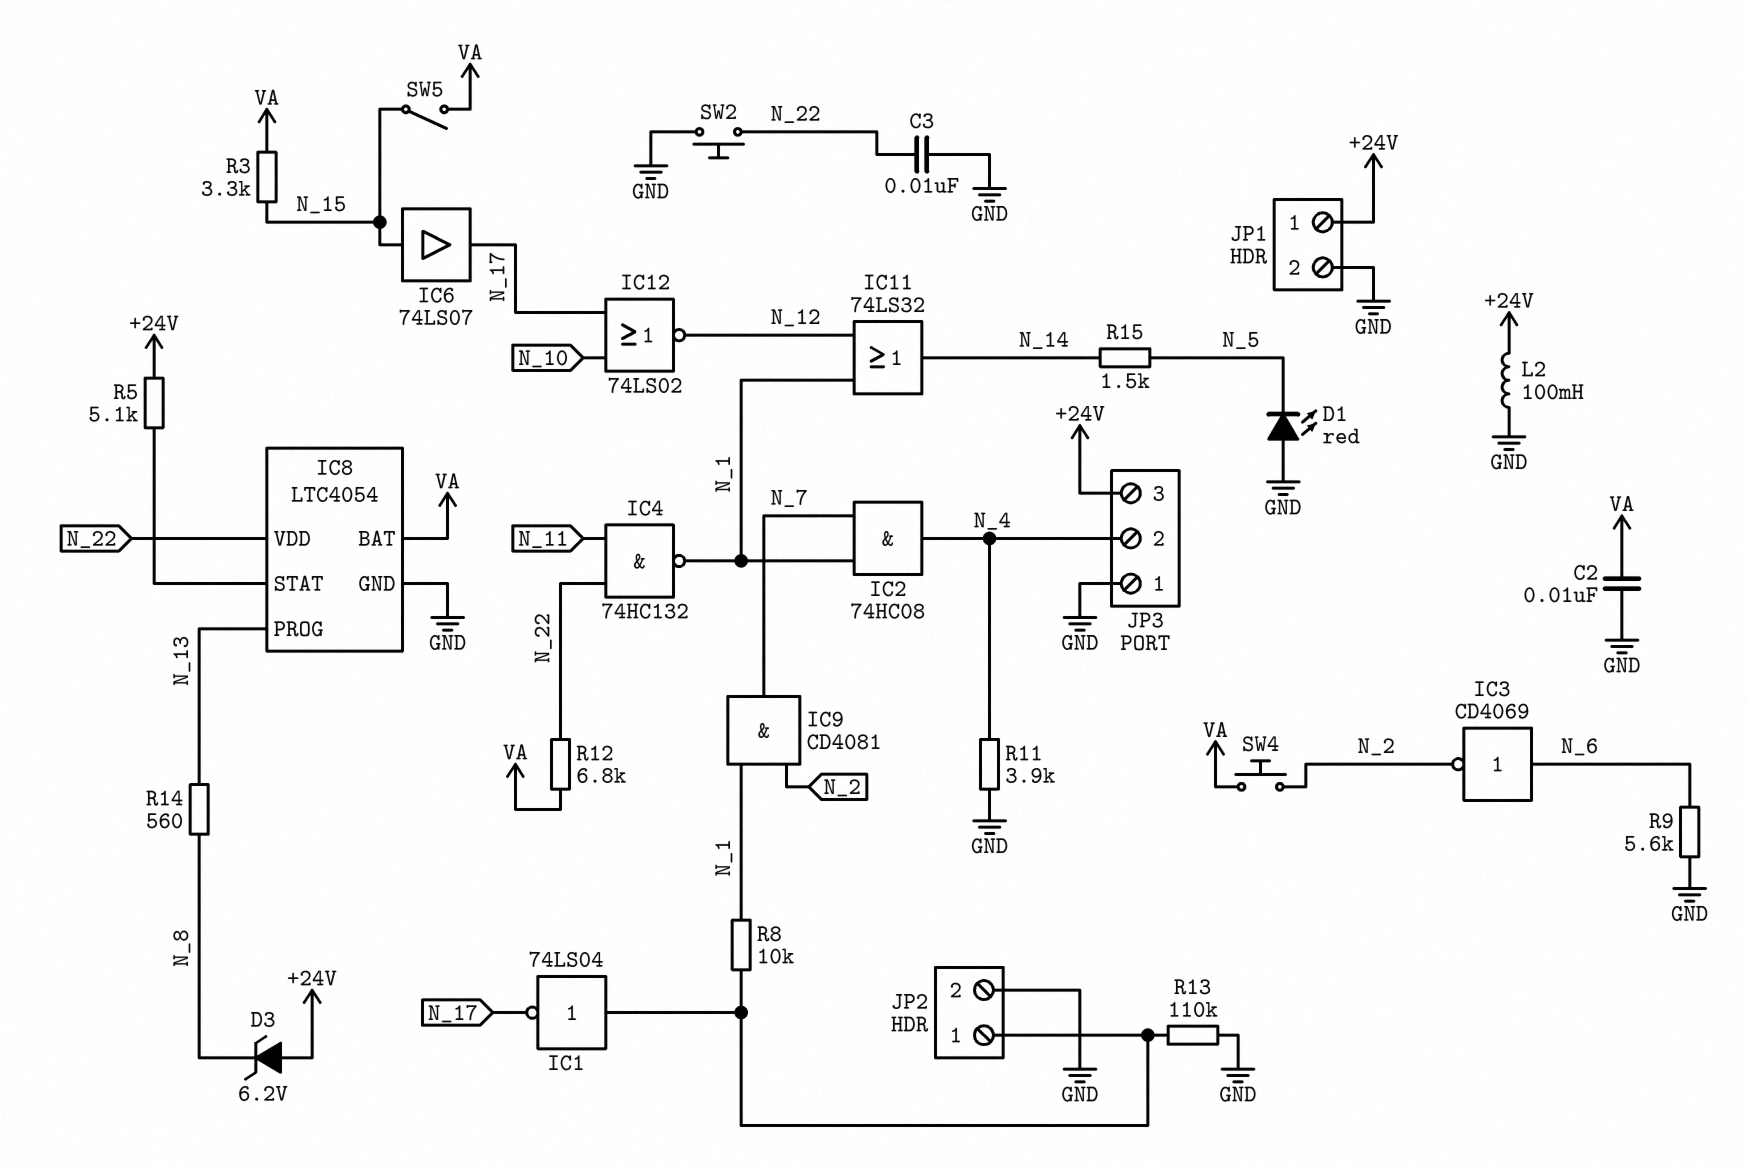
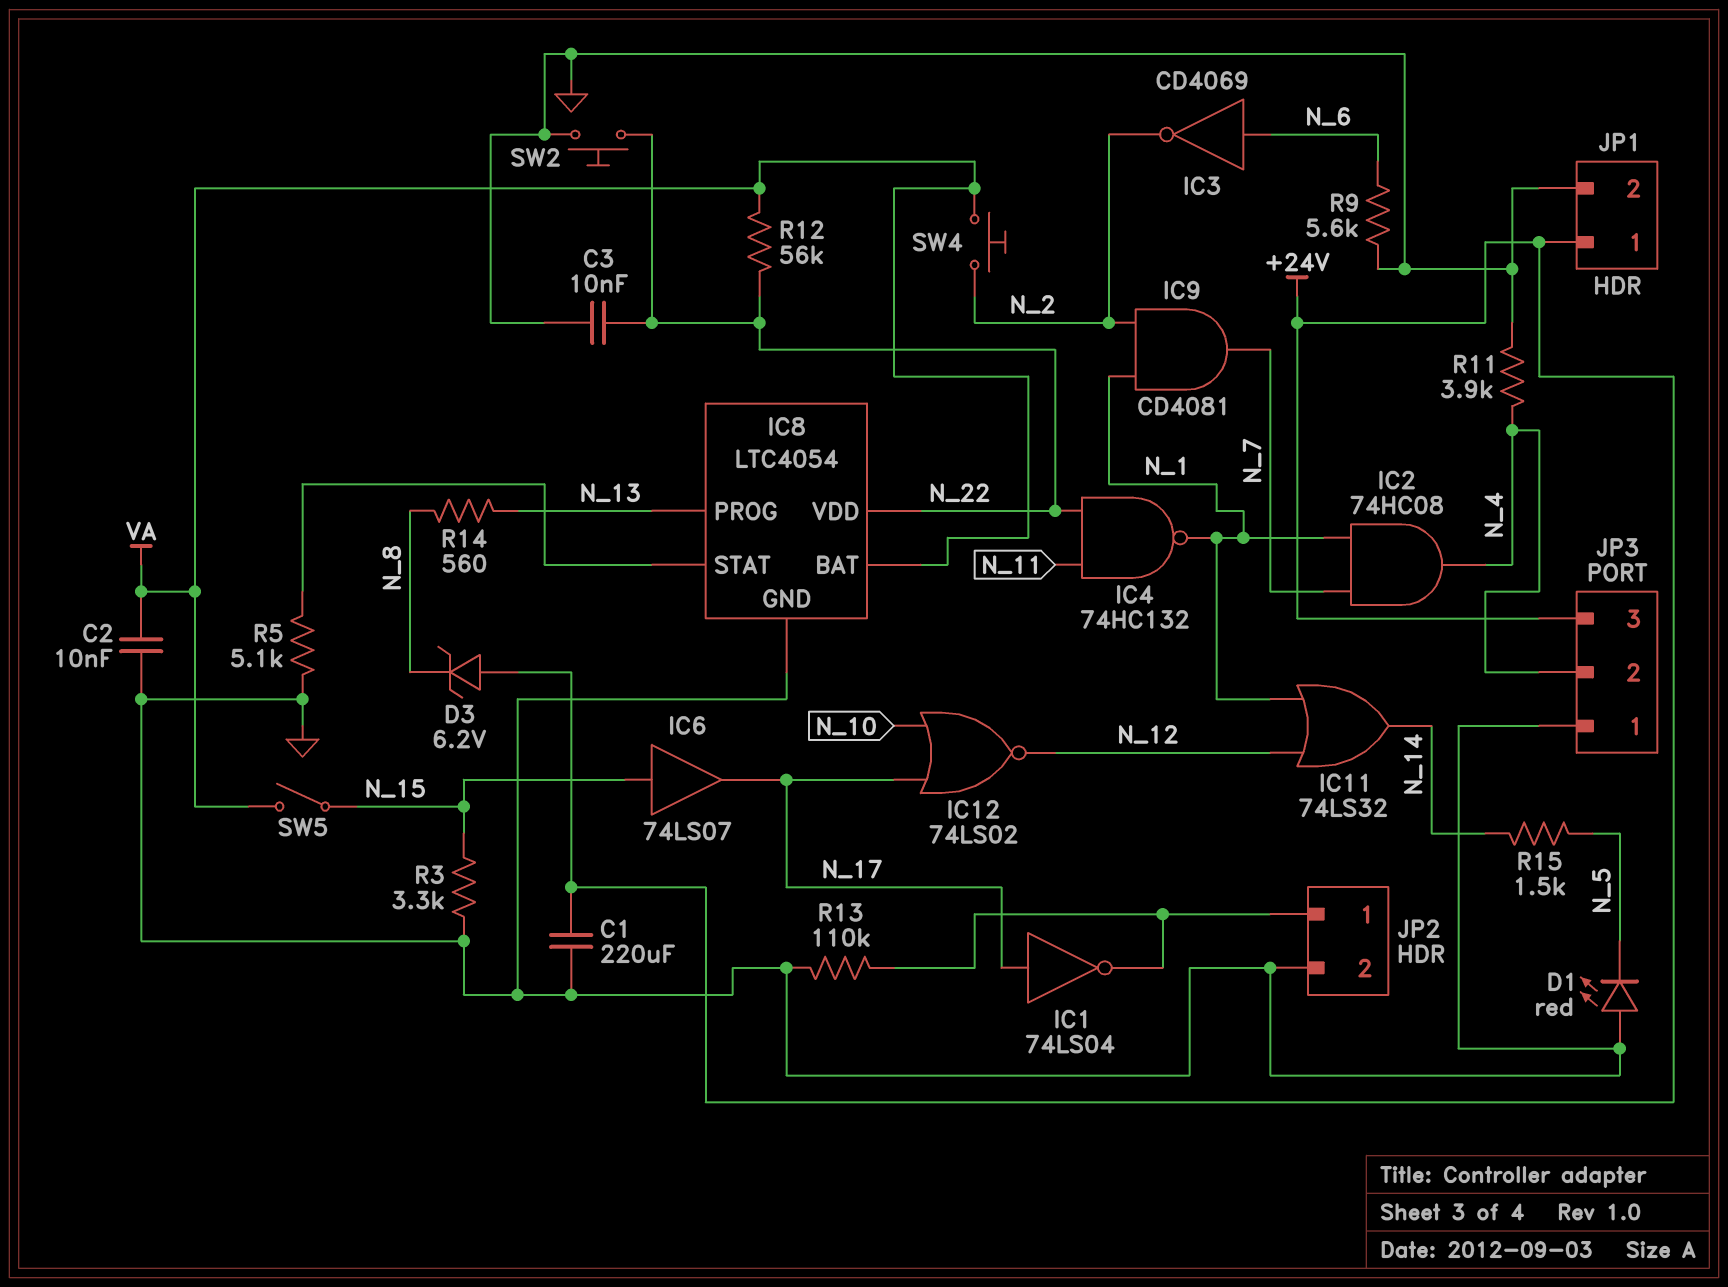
C1: none -> 220uF (+24V, GND)
IC1: NOT 74LS04 (in JP2/1, out N_17) -> NOT 74LS04 (in N_17, out JP2/1)
L2: 100mH (+24V, GND) -> none
R3: 3.3k (N_15, VA) -> 3.3k (GND, N_15)
R5: 5.1k (+24V, IC8/STAT) -> 5.1k (GND, IC8/STAT)
R8: 10k (JP2/1, N_1) -> none
R12: 6.8k (N_22, VA) -> 56k (N_22, VA)

